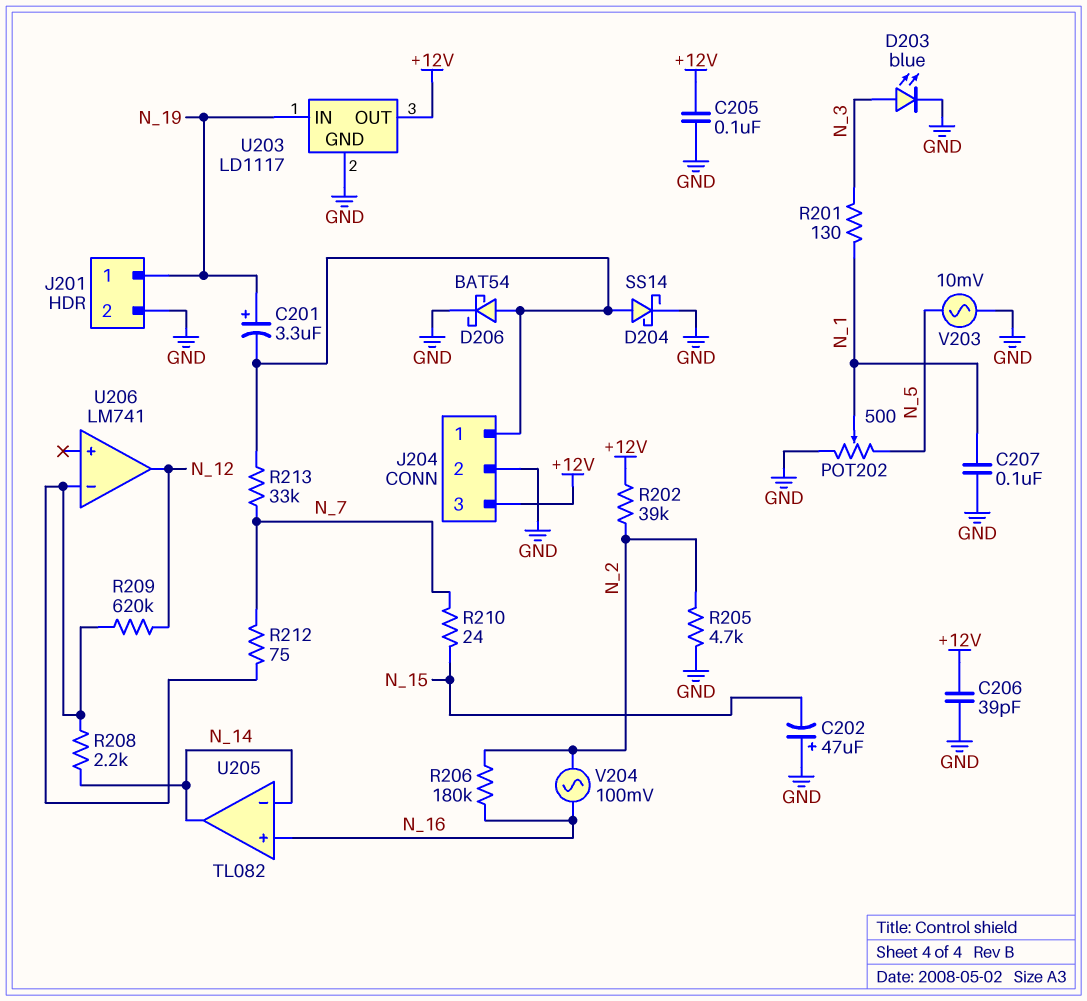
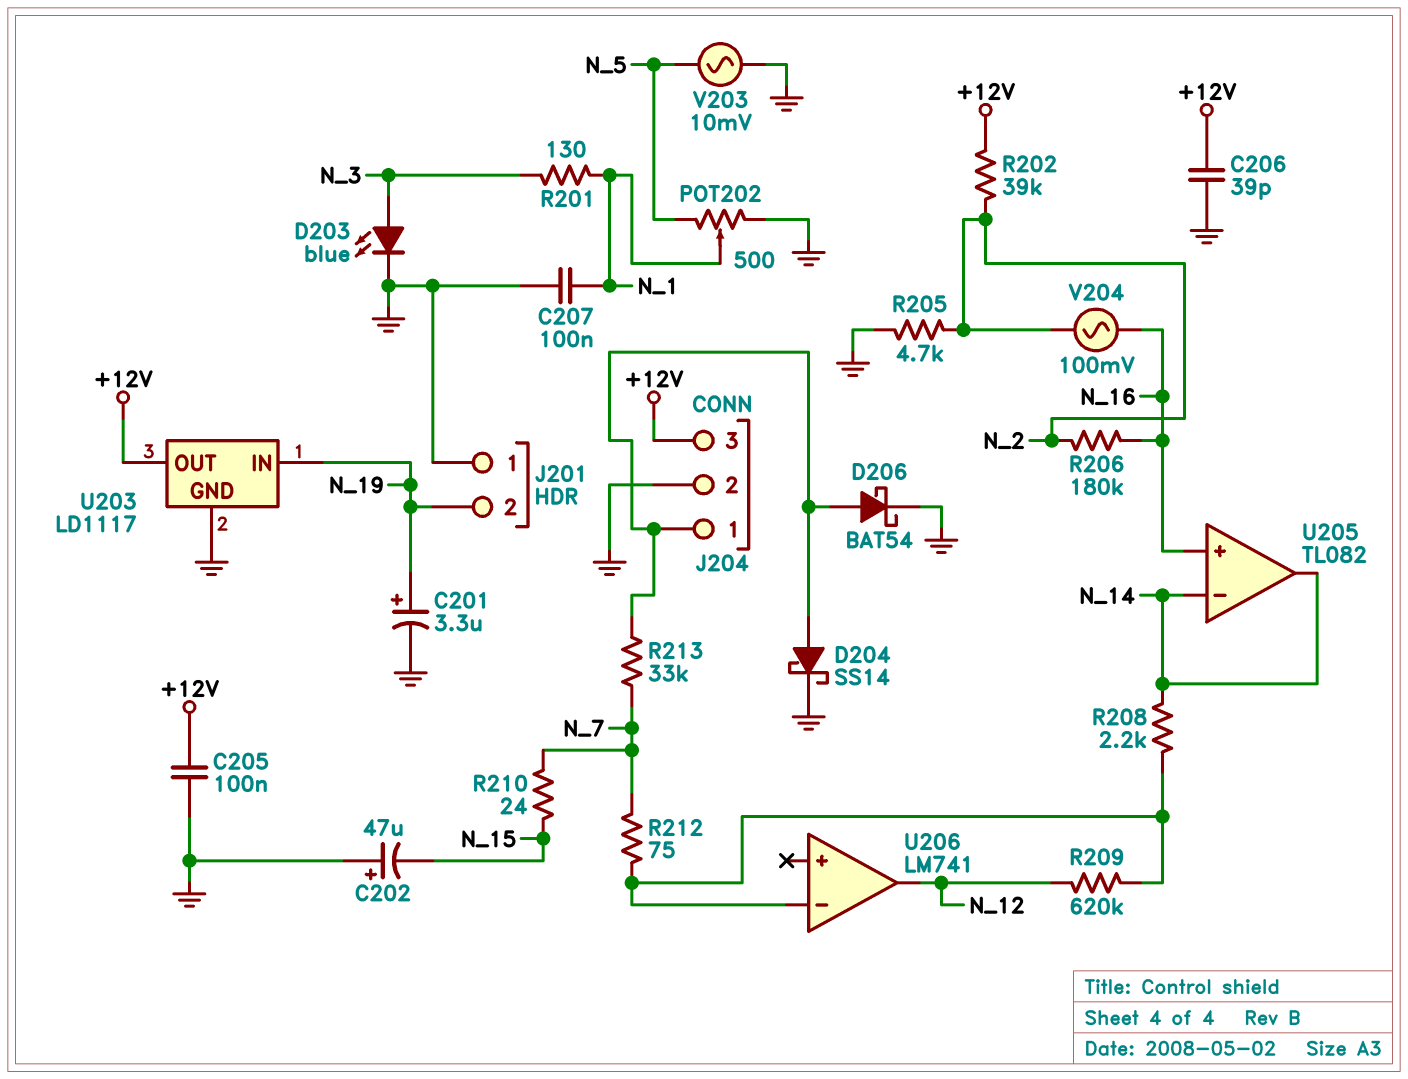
C201: 3.3uF (plus N_19, minus J204/1) -> 3.3uF (plus N_19, minus GND)
J201 pin 1: N_19 -> GND
J201 pin 2: GND -> N_19

